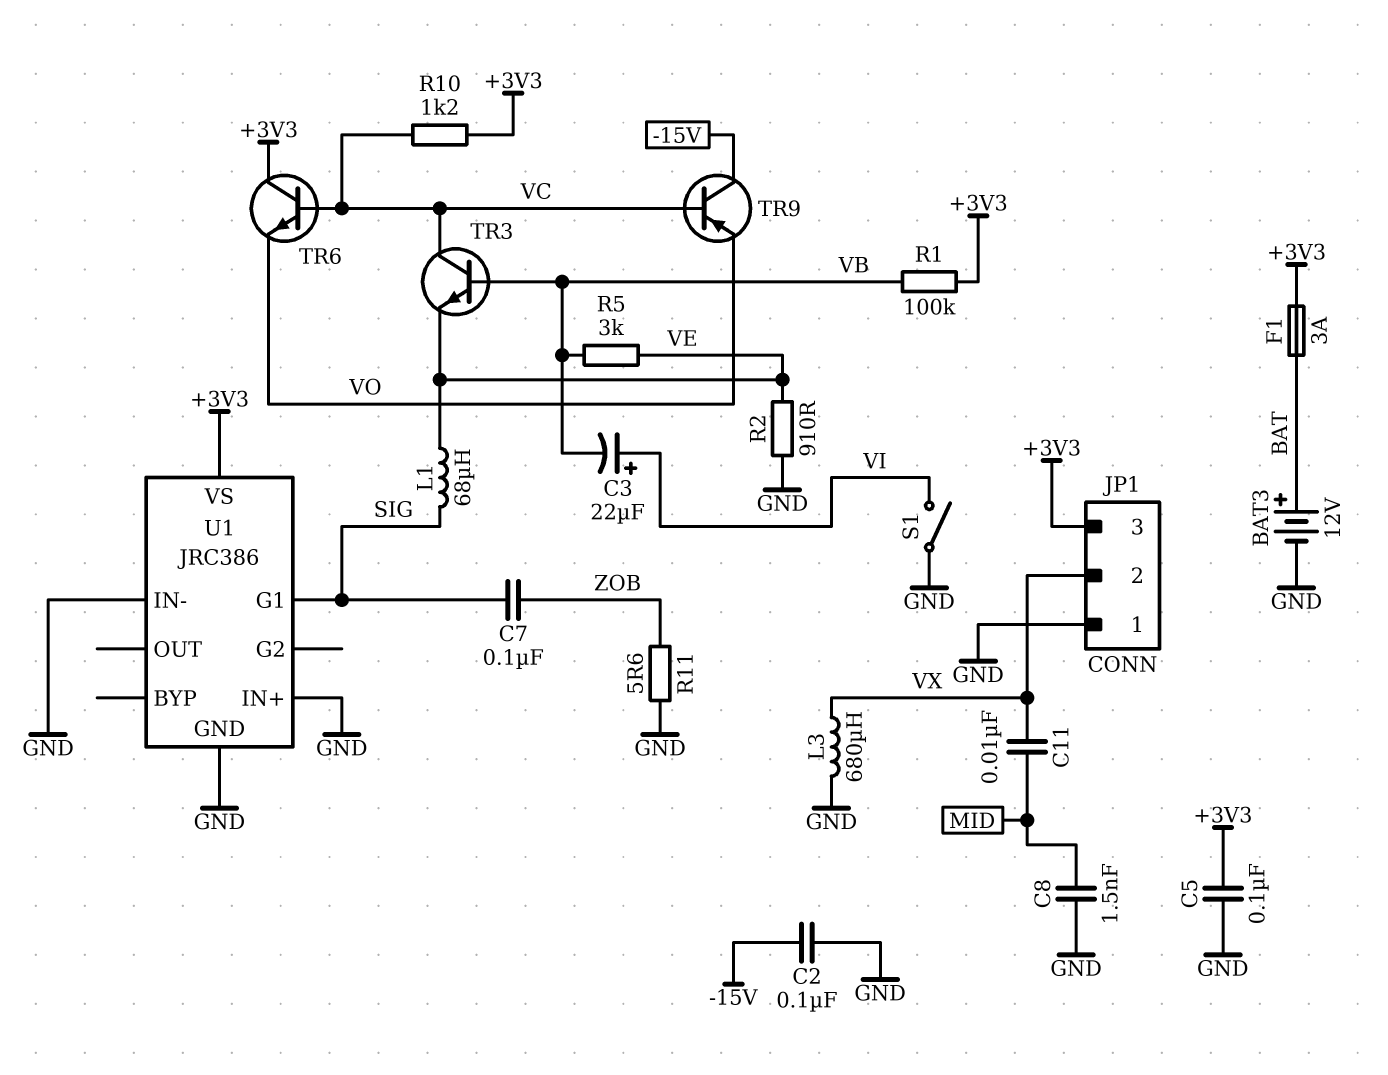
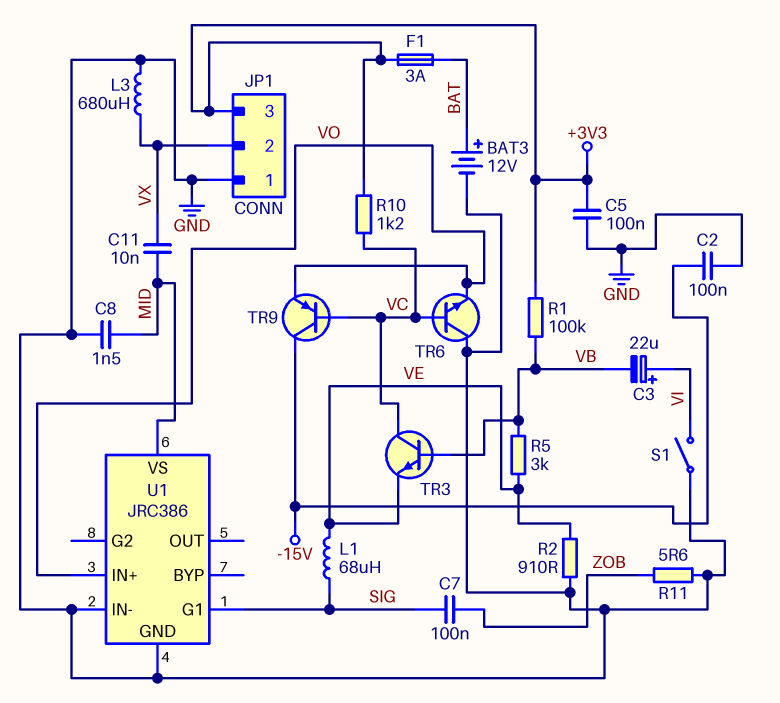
TR6: NPN (B VC, C +3V3, E VO) -> NPN (B VC, C GND, E VO)
U1 pin IN+: GND -> VO
U1 pin VS: +3V3 -> MID

